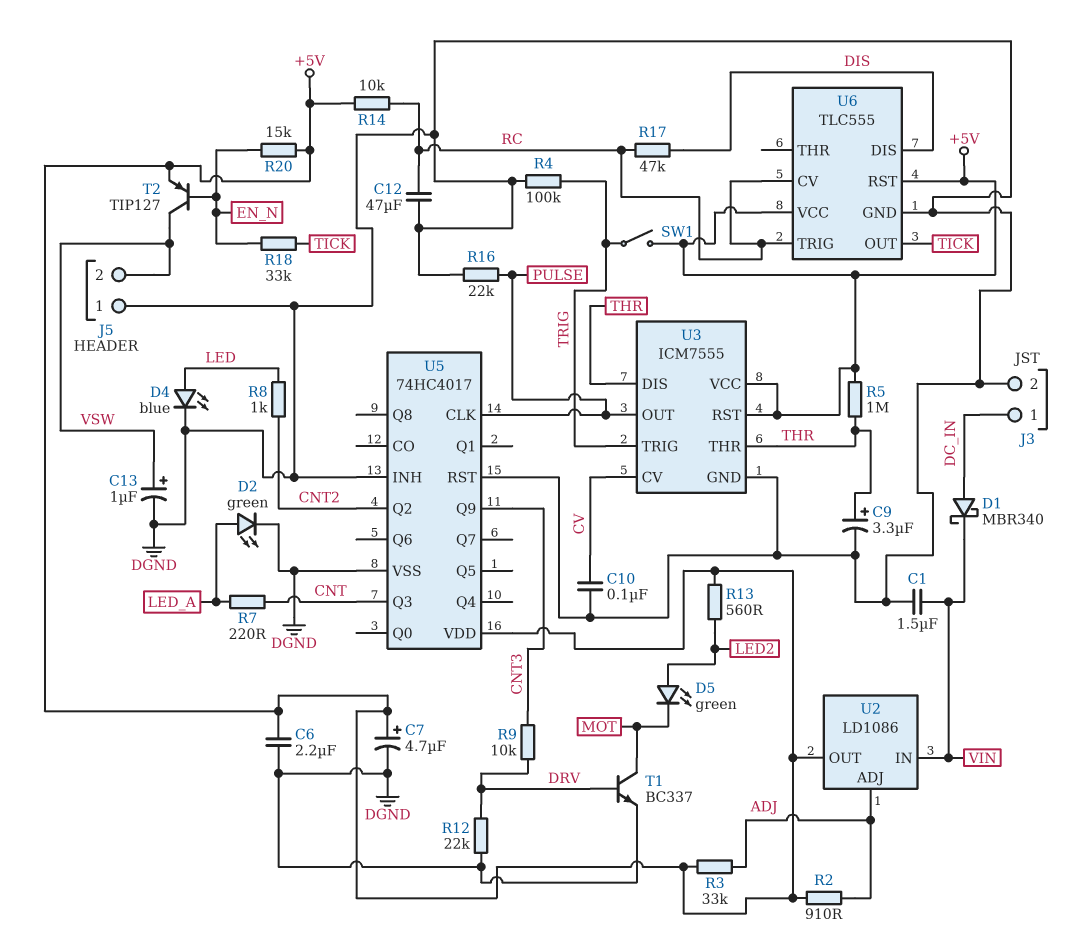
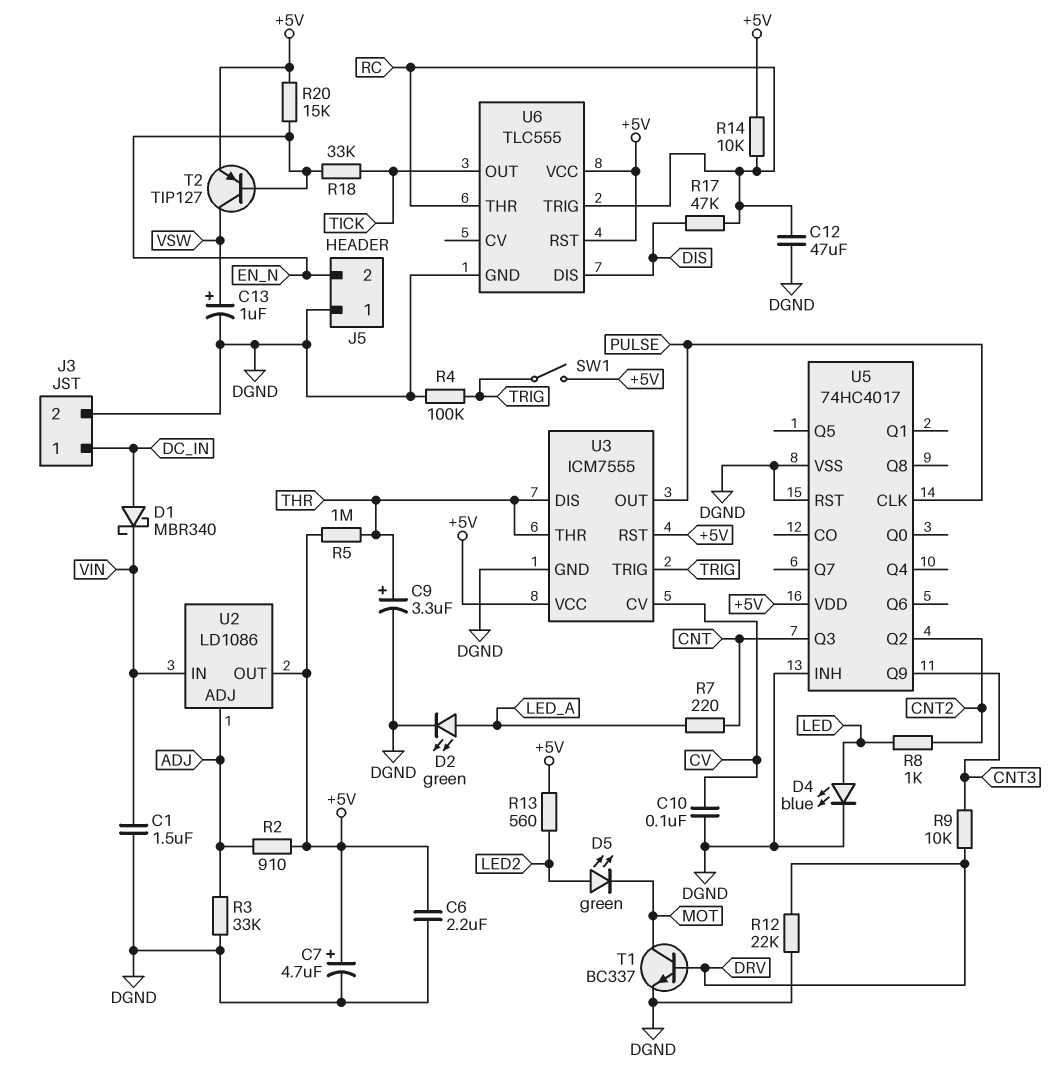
J5 pin 2: VSW -> EN_N
R3: 33k (+5V, ADJ) -> 33k (ADJ, DGND)
R16: 22k (DGND, PULSE) -> none
U6 pin CV: RC -> none
U6 pin THR: none -> RC

